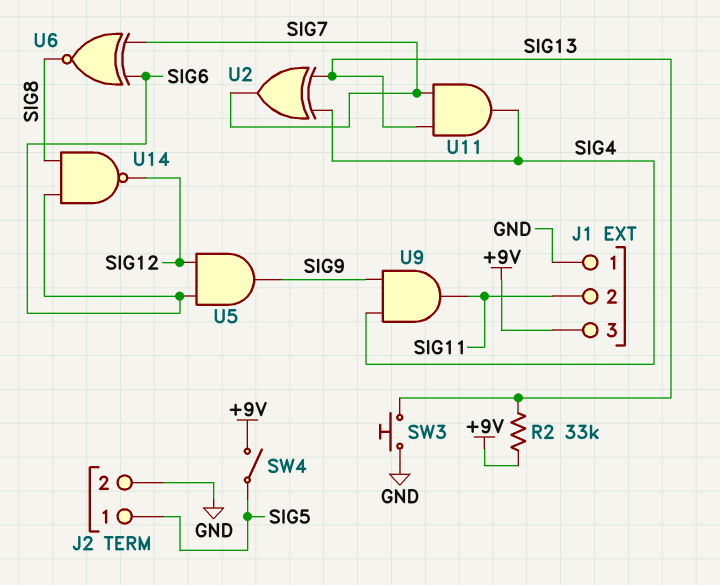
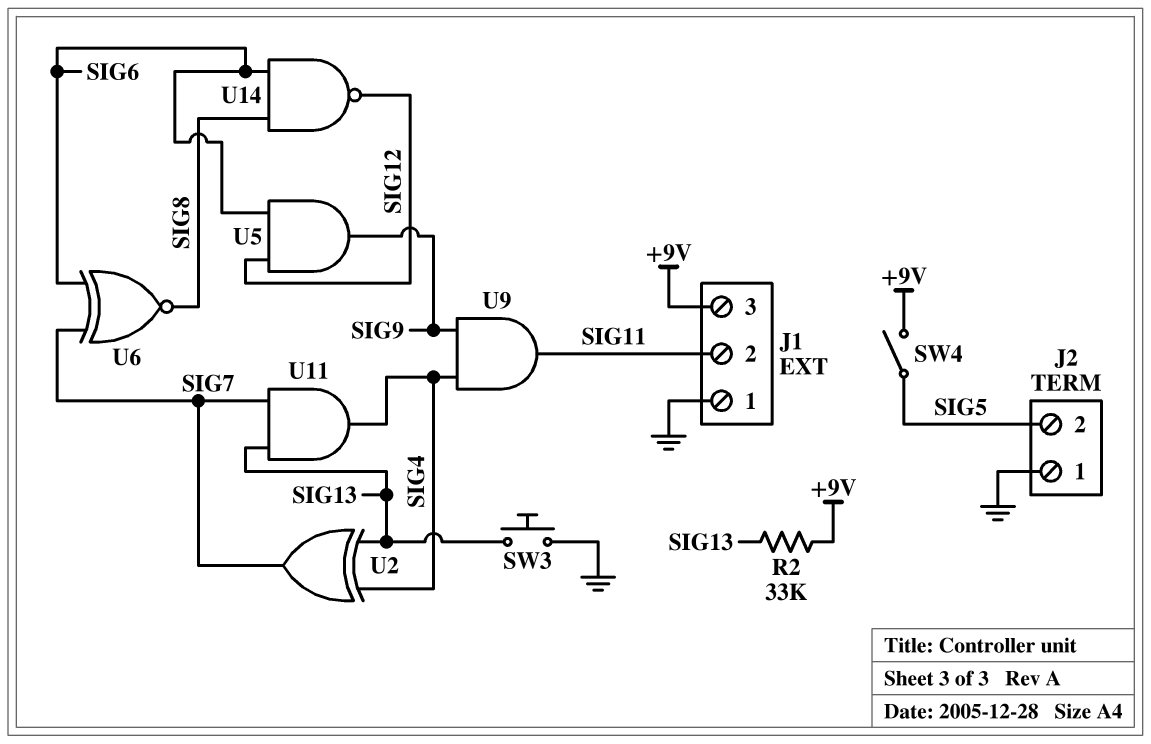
J2 pin 1: SIG5 -> GND
J2 pin 2: GND -> SIG5

